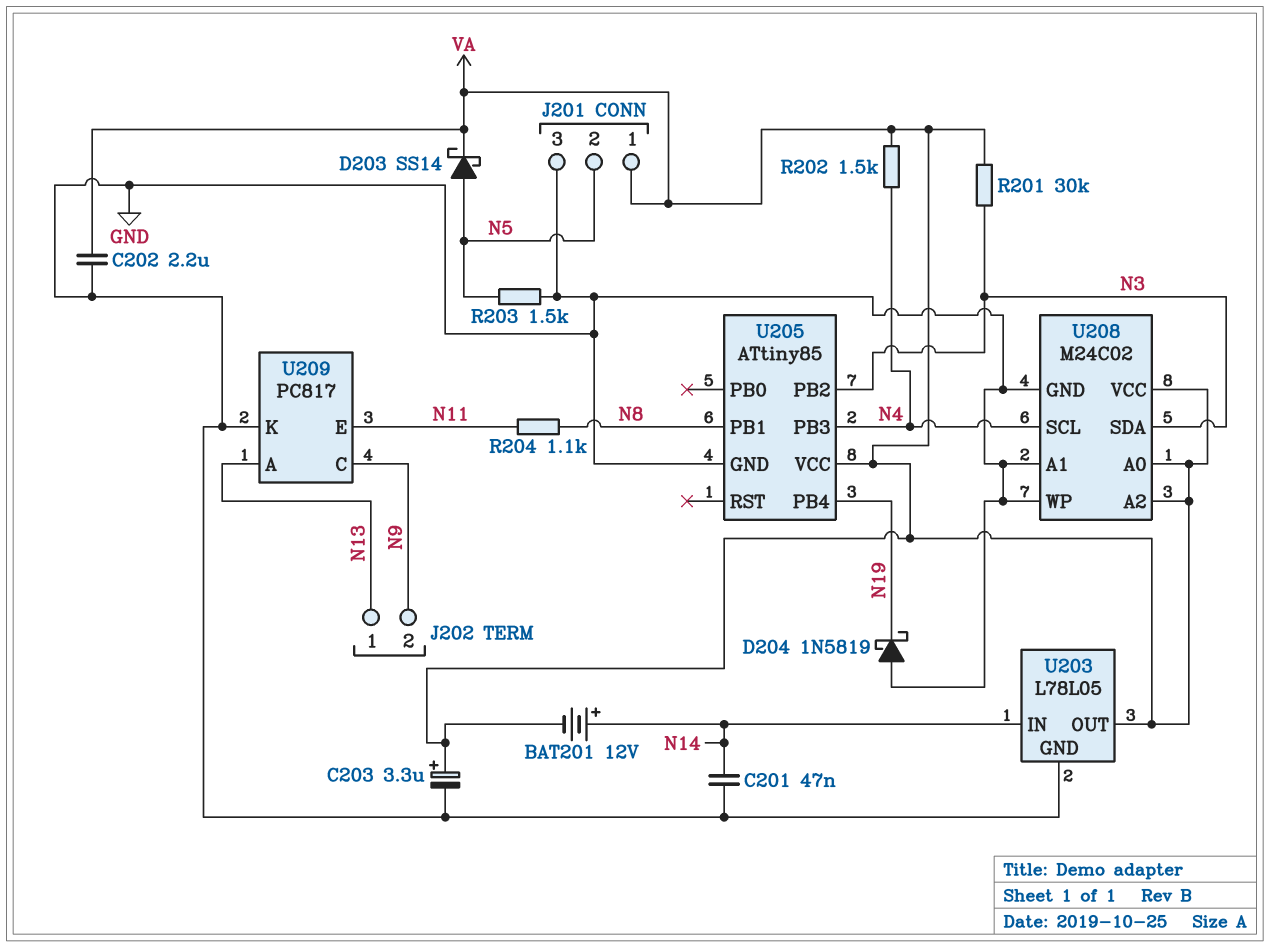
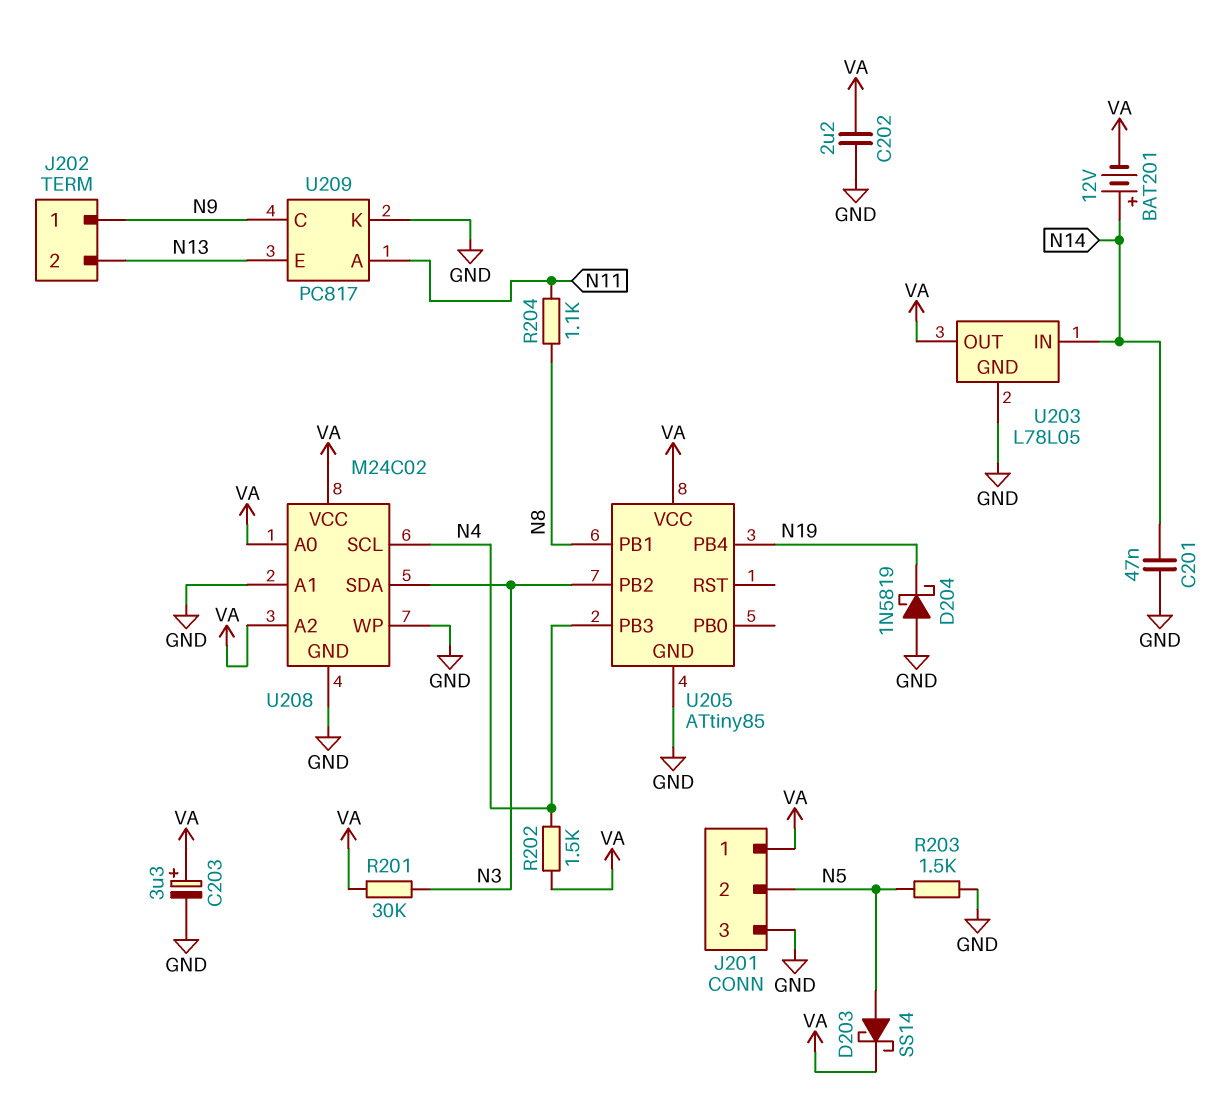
J202 pin 1: N13 -> N9
J202 pin 2: N9 -> N13
U209 pin A: N13 -> N11
U209 pin E: N11 -> N13

